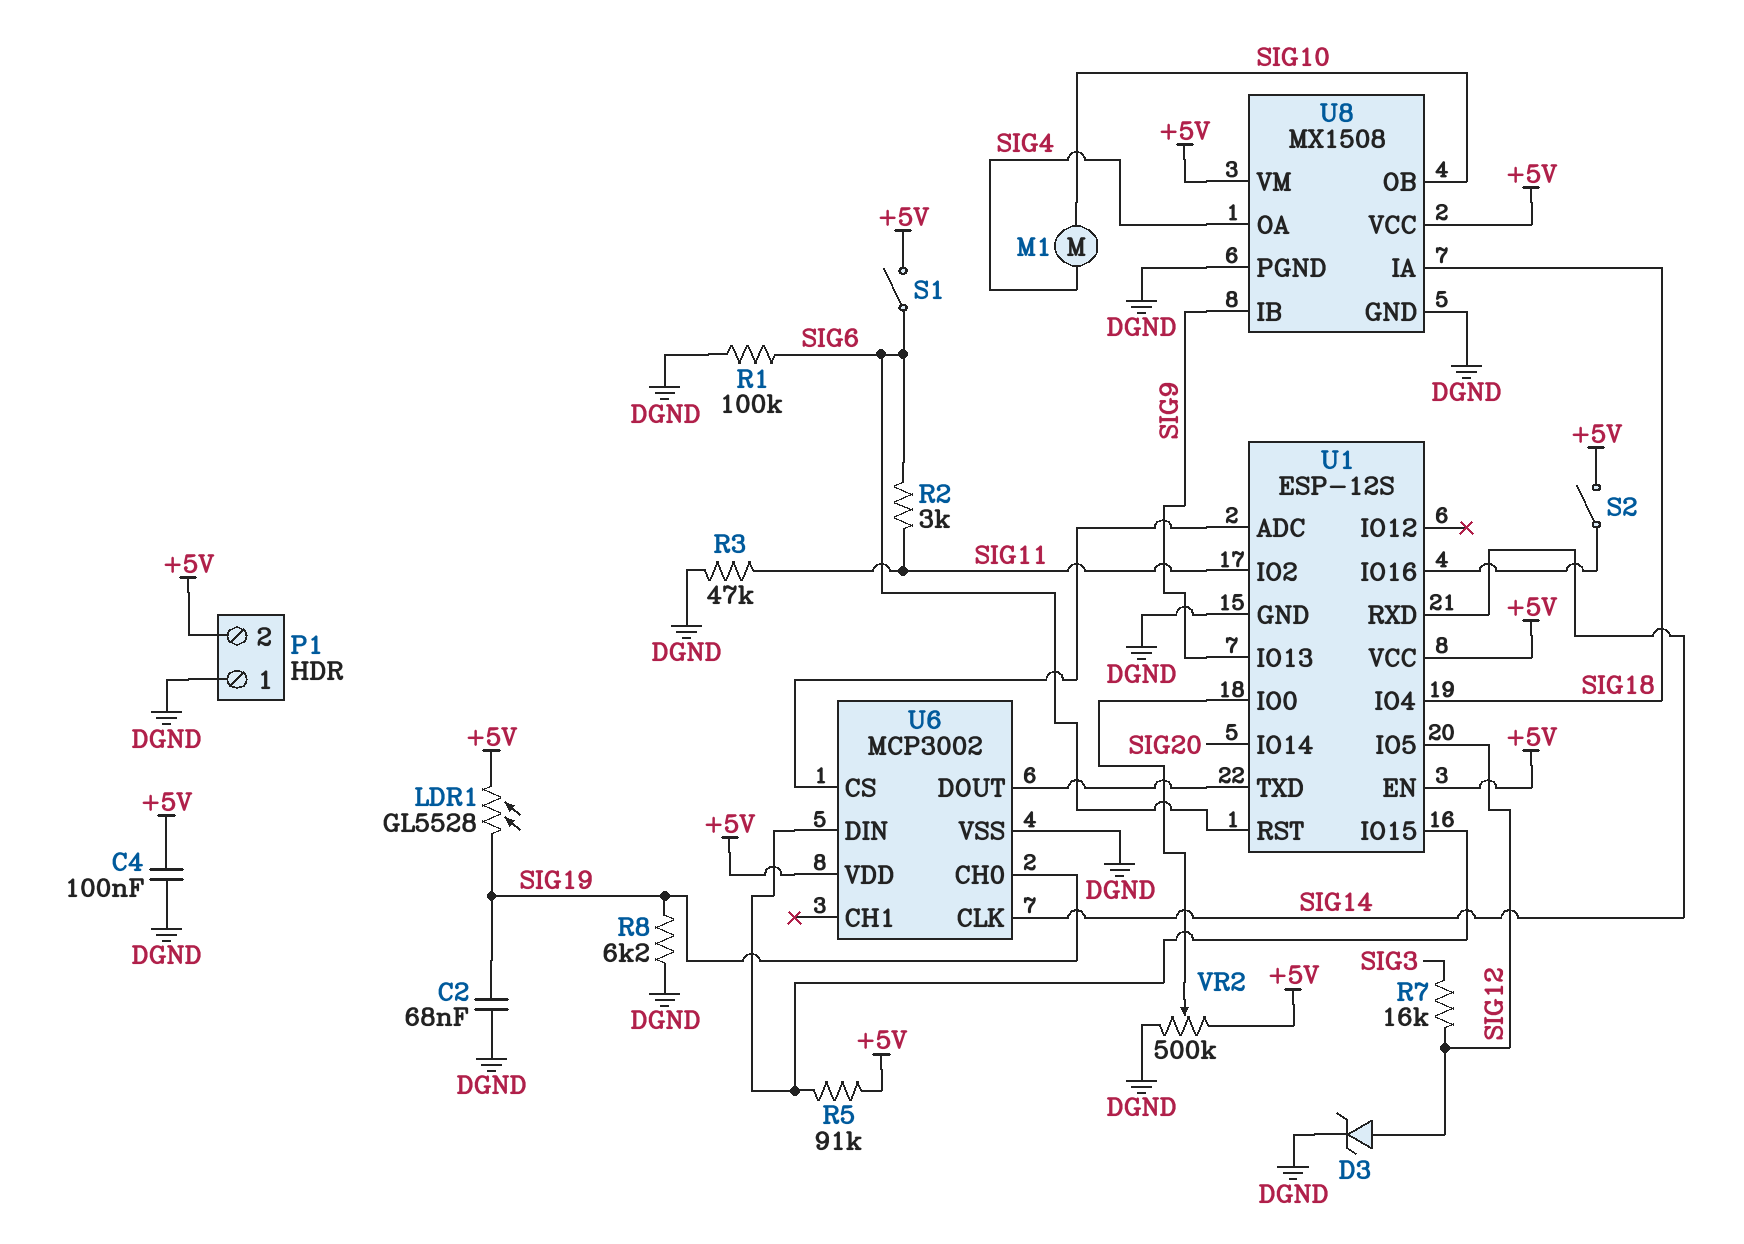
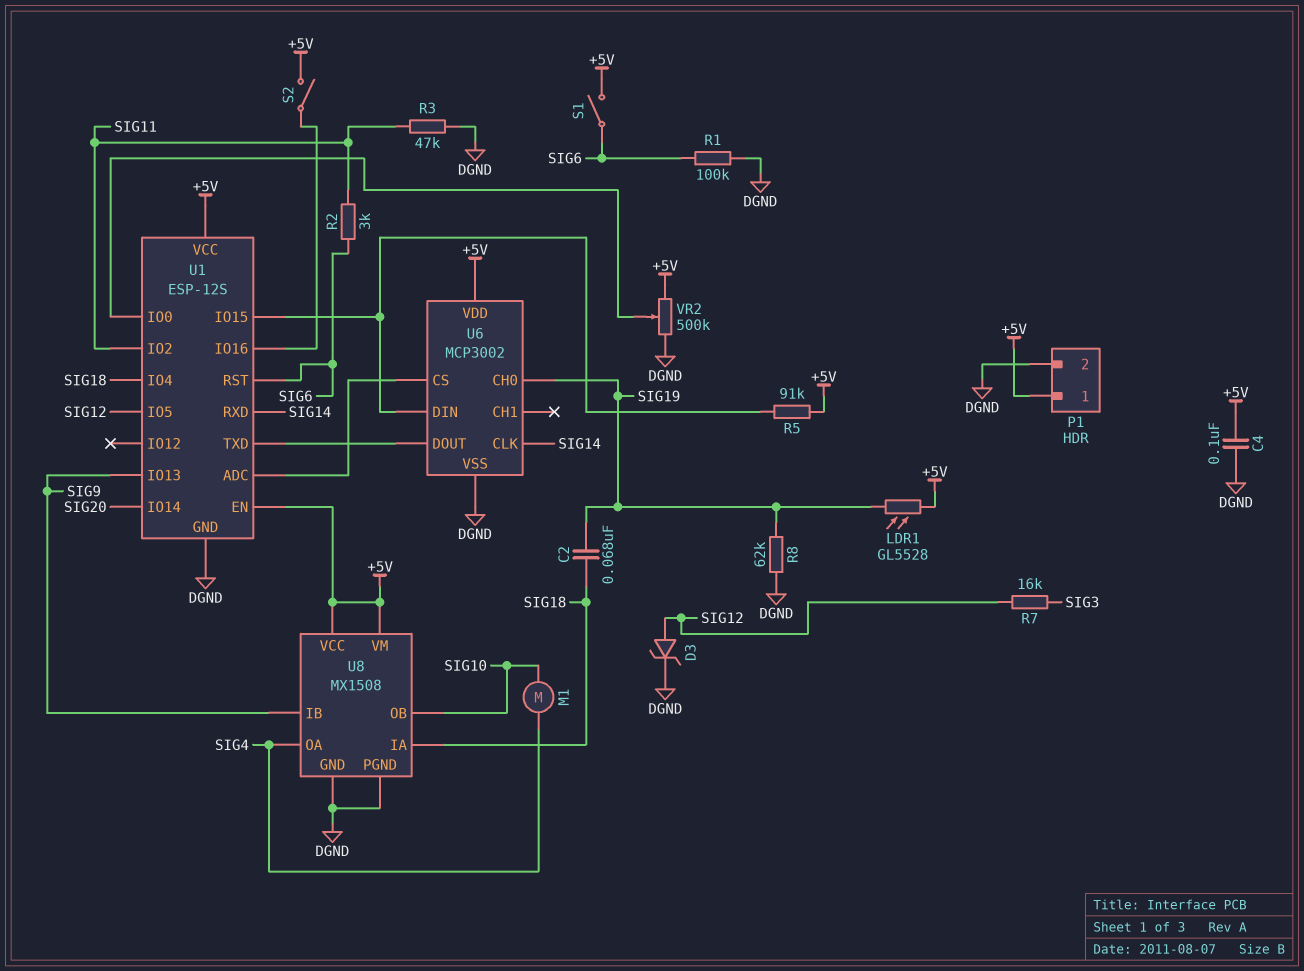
C2: 68nF (DGND, SIG19) -> 68nF (SIG18, SIG19)
P1 pin 1: DGND -> +5V
P1 pin 2: +5V -> DGND
R8: 6.2k (DGND, SIG19) -> 62k (DGND, SIG19)

